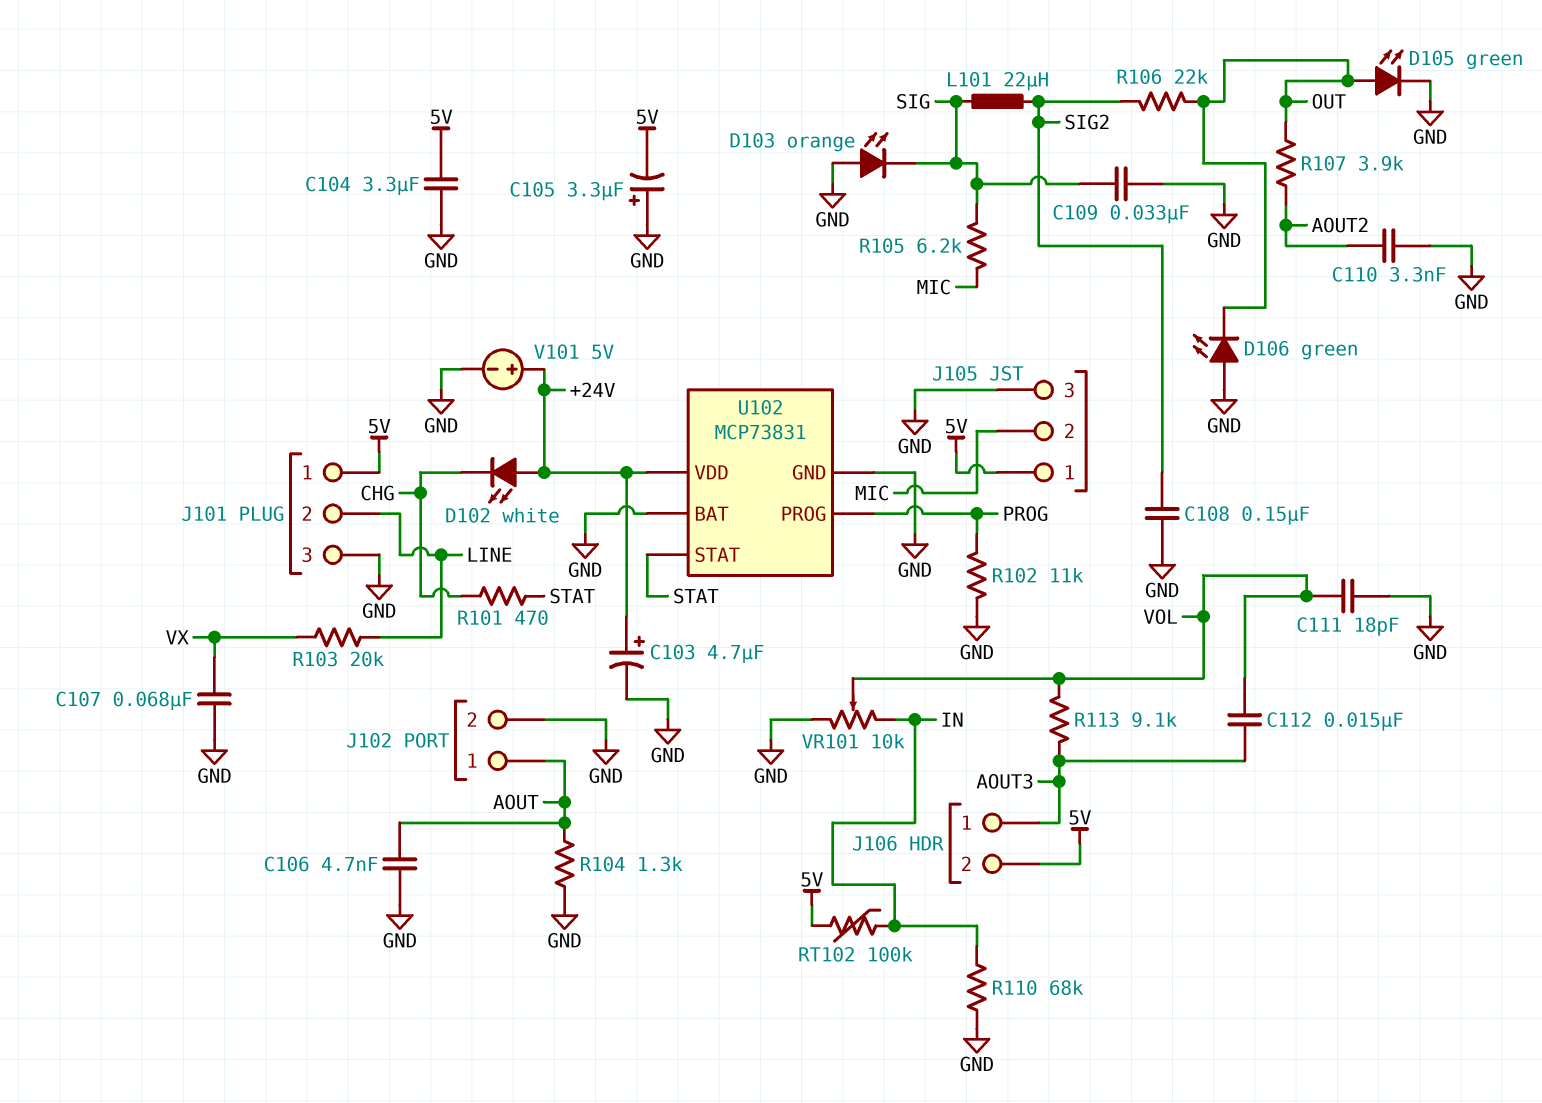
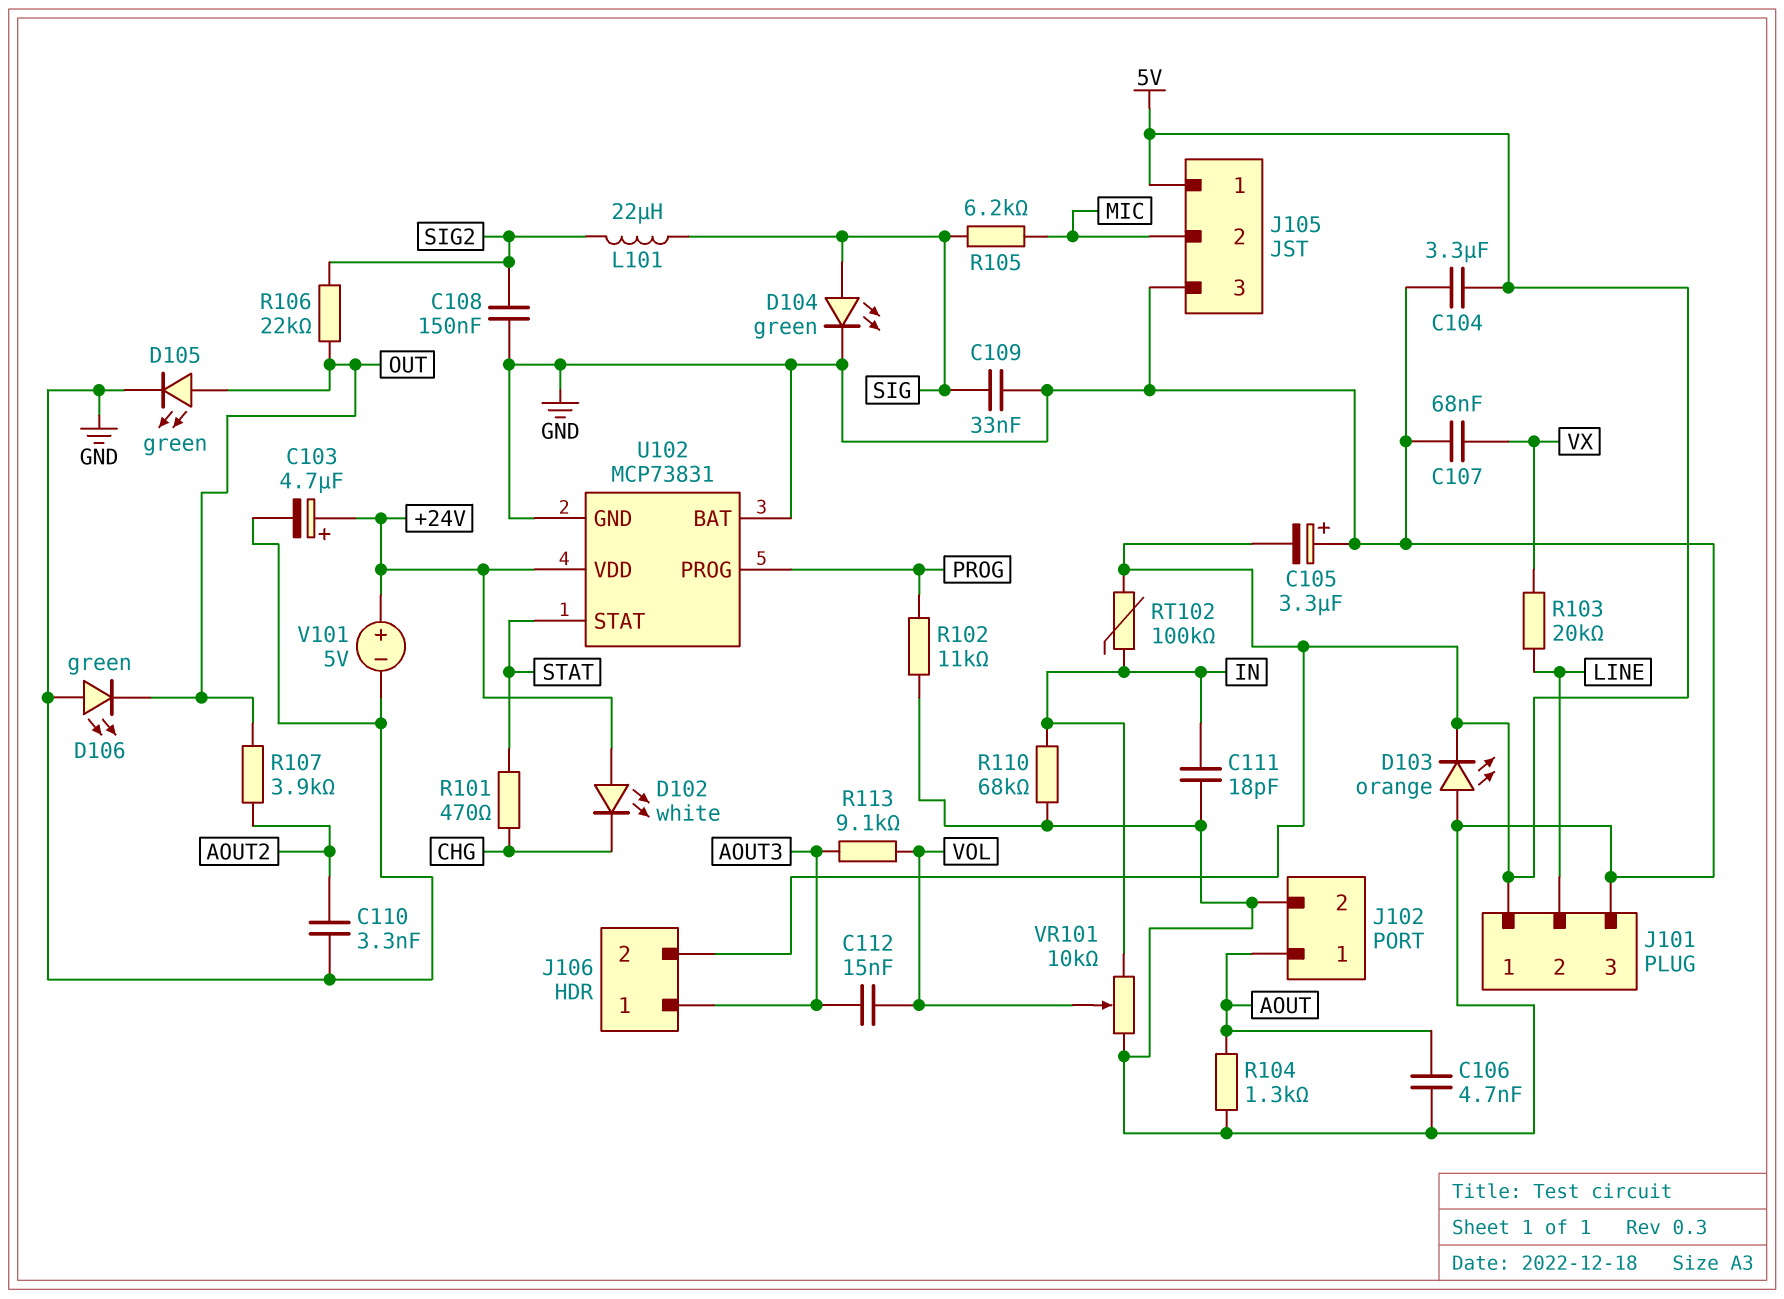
C111: 18pF (GND, VOL) -> 18pF (GND, IN)
D103: LED orange (A GND, K SIG) -> LED orange (A GND, K 5V)
D104: none -> LED green (A SIG, K GND)

